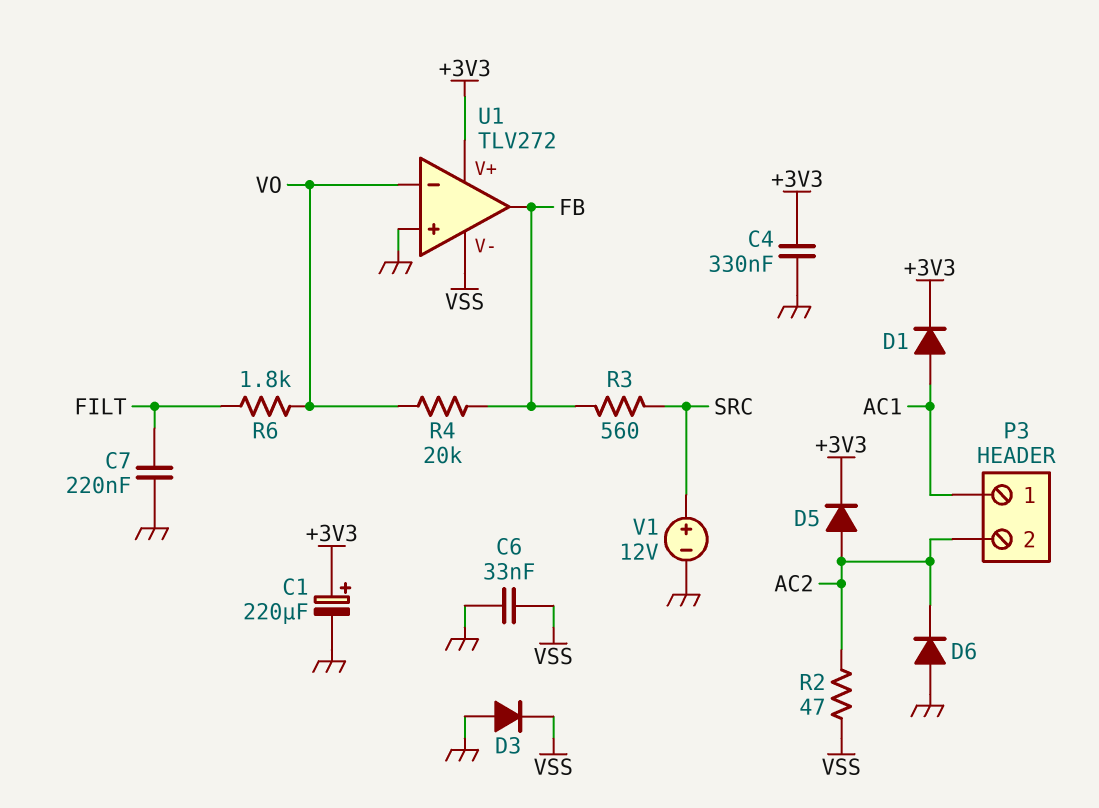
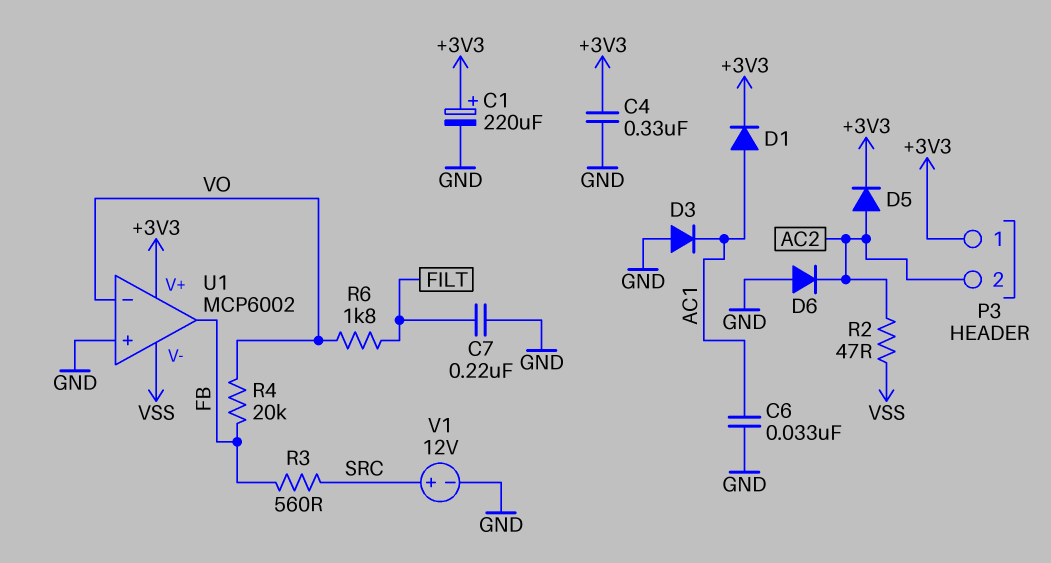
C6: 33nF (GND, VSS) -> 33nF (AC1, GND)
D3: diode (A GND, K VSS) -> diode (A GND, K AC1)
P3 pin 1: AC1 -> +3V3
U1: TLV272 -> MCP6002

